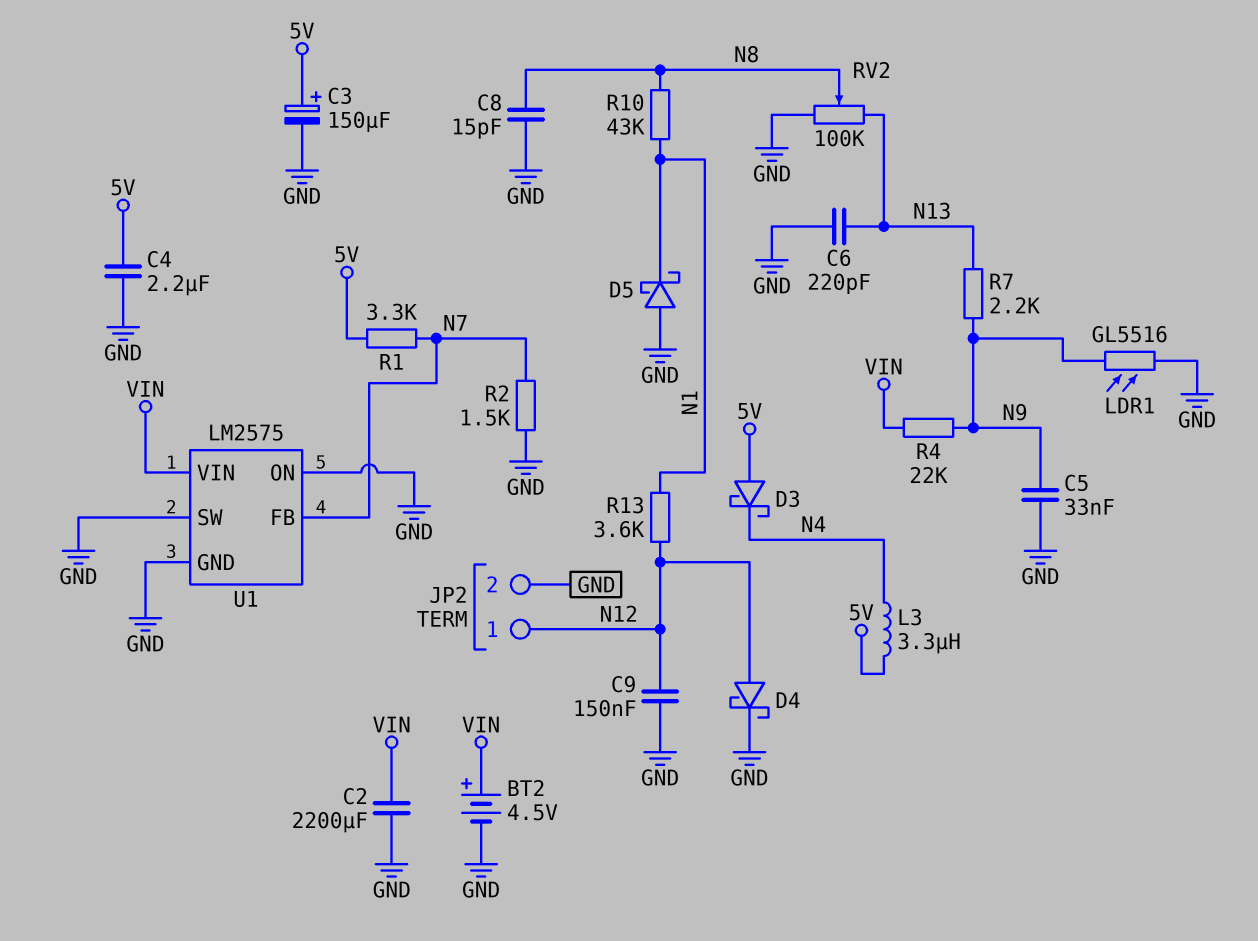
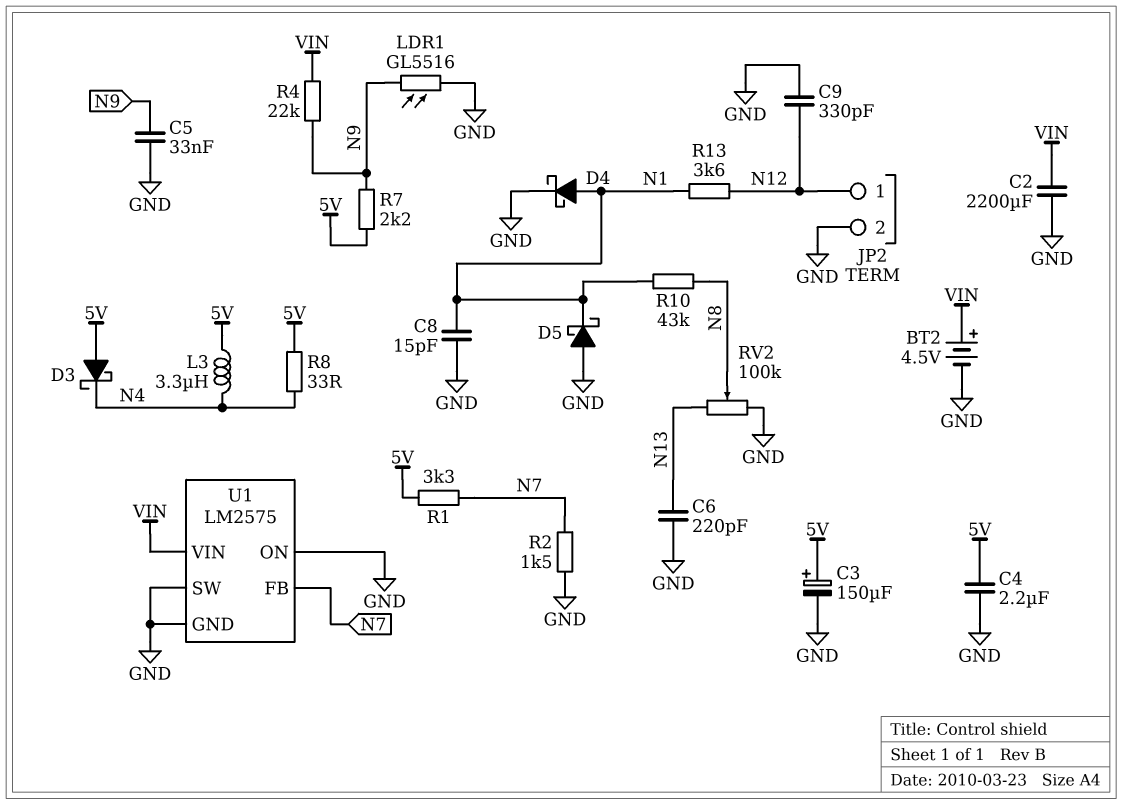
C8: 15pF (GND, N8) -> 15pF (GND, N1)
C9: 150nF (GND, N12) -> 330pF (GND, N12)
D4: schottky (A N12, K GND) -> schottky (A N1, K GND)
R7: 2.2k (N9, N13) -> 2.2k (5V, N9)
R8: none -> 33 (5V, N4)

